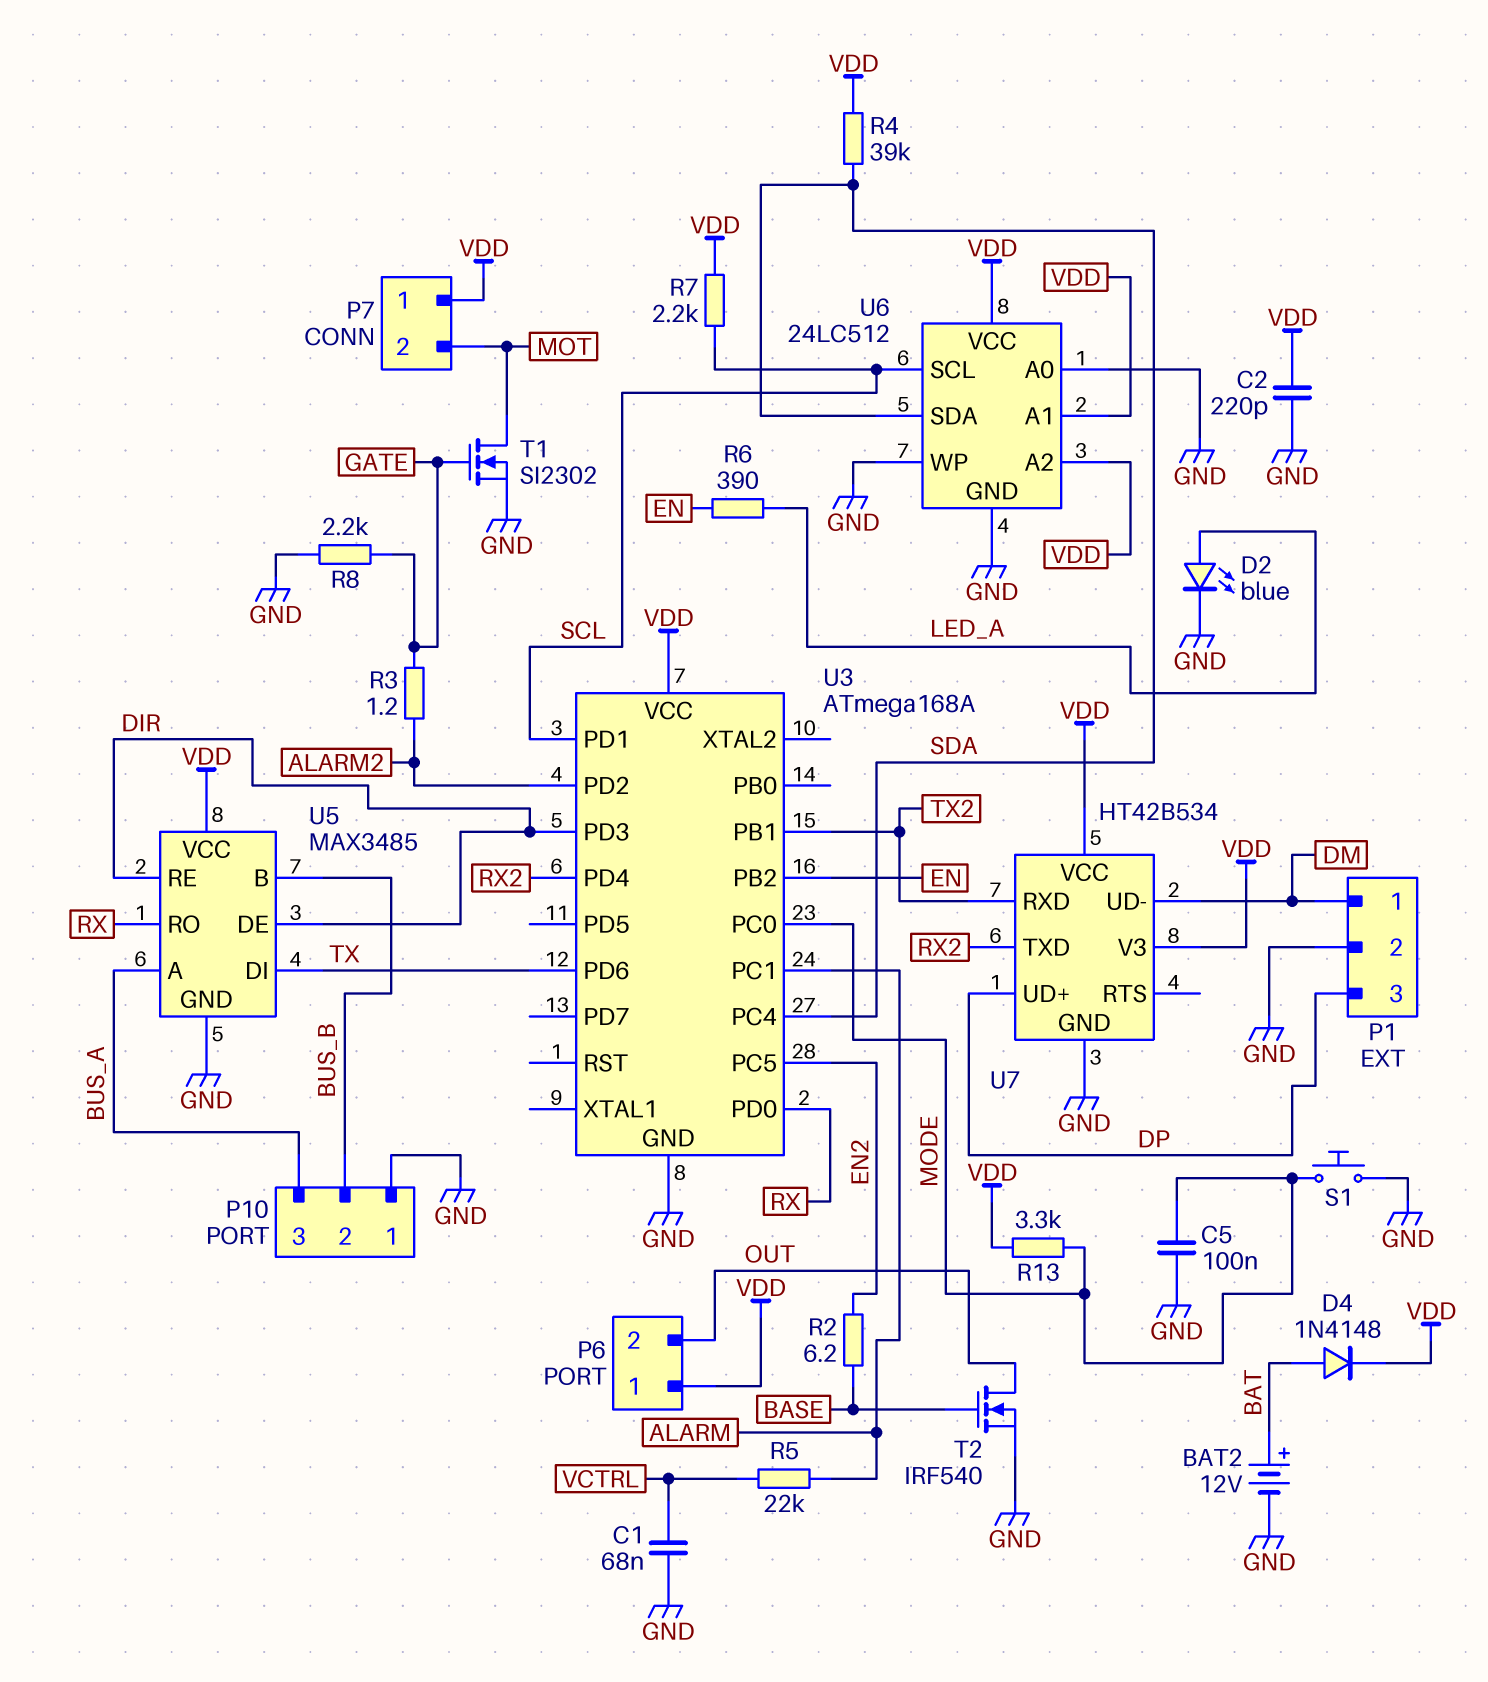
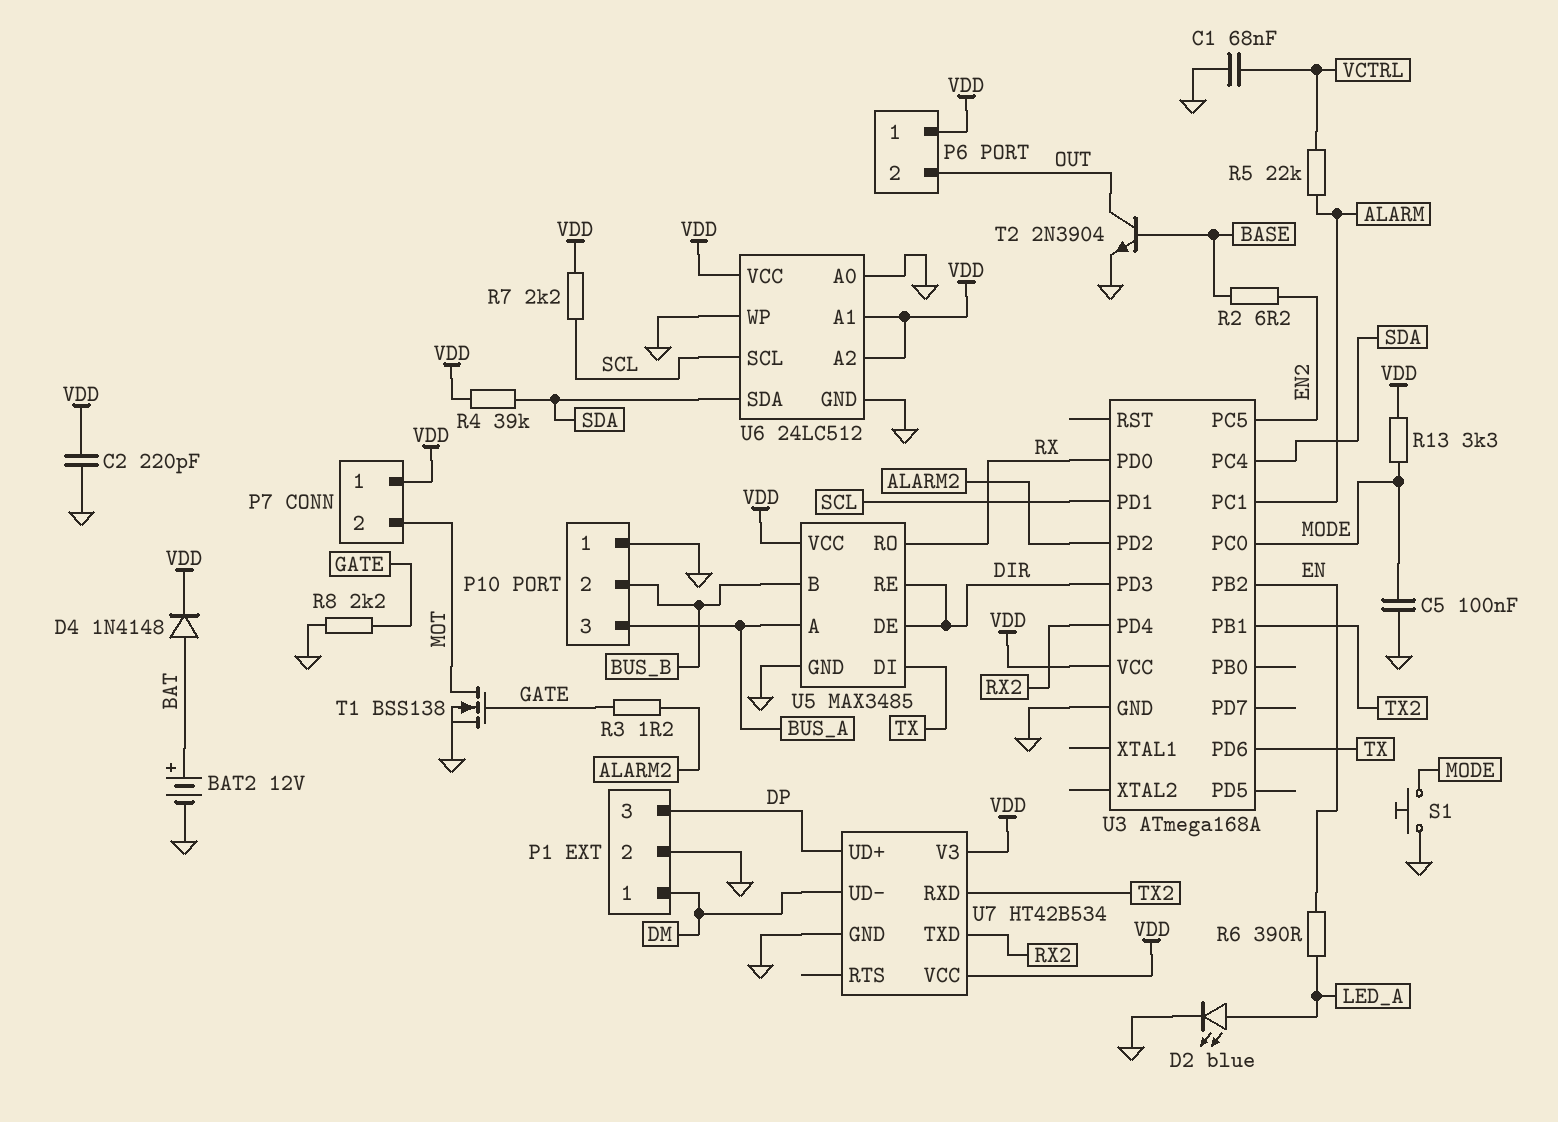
T1: NMOS SI2302 (G GATE, D MOT, S GND) -> NMOS BSS138 (G GATE, D MOT, S GND)
T2: NMOS IRF540 (G BASE, D OUT, S GND) -> NPN 2N3904 (B BASE, C OUT, E GND)

